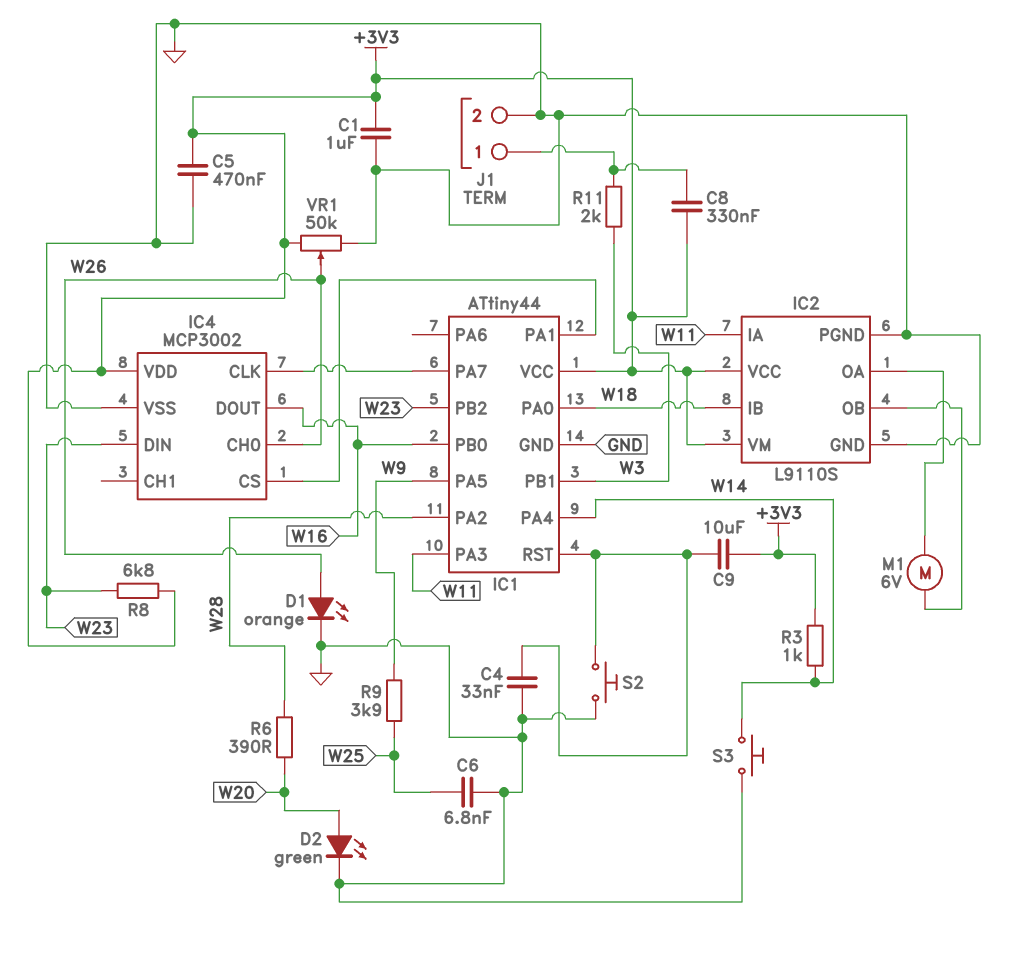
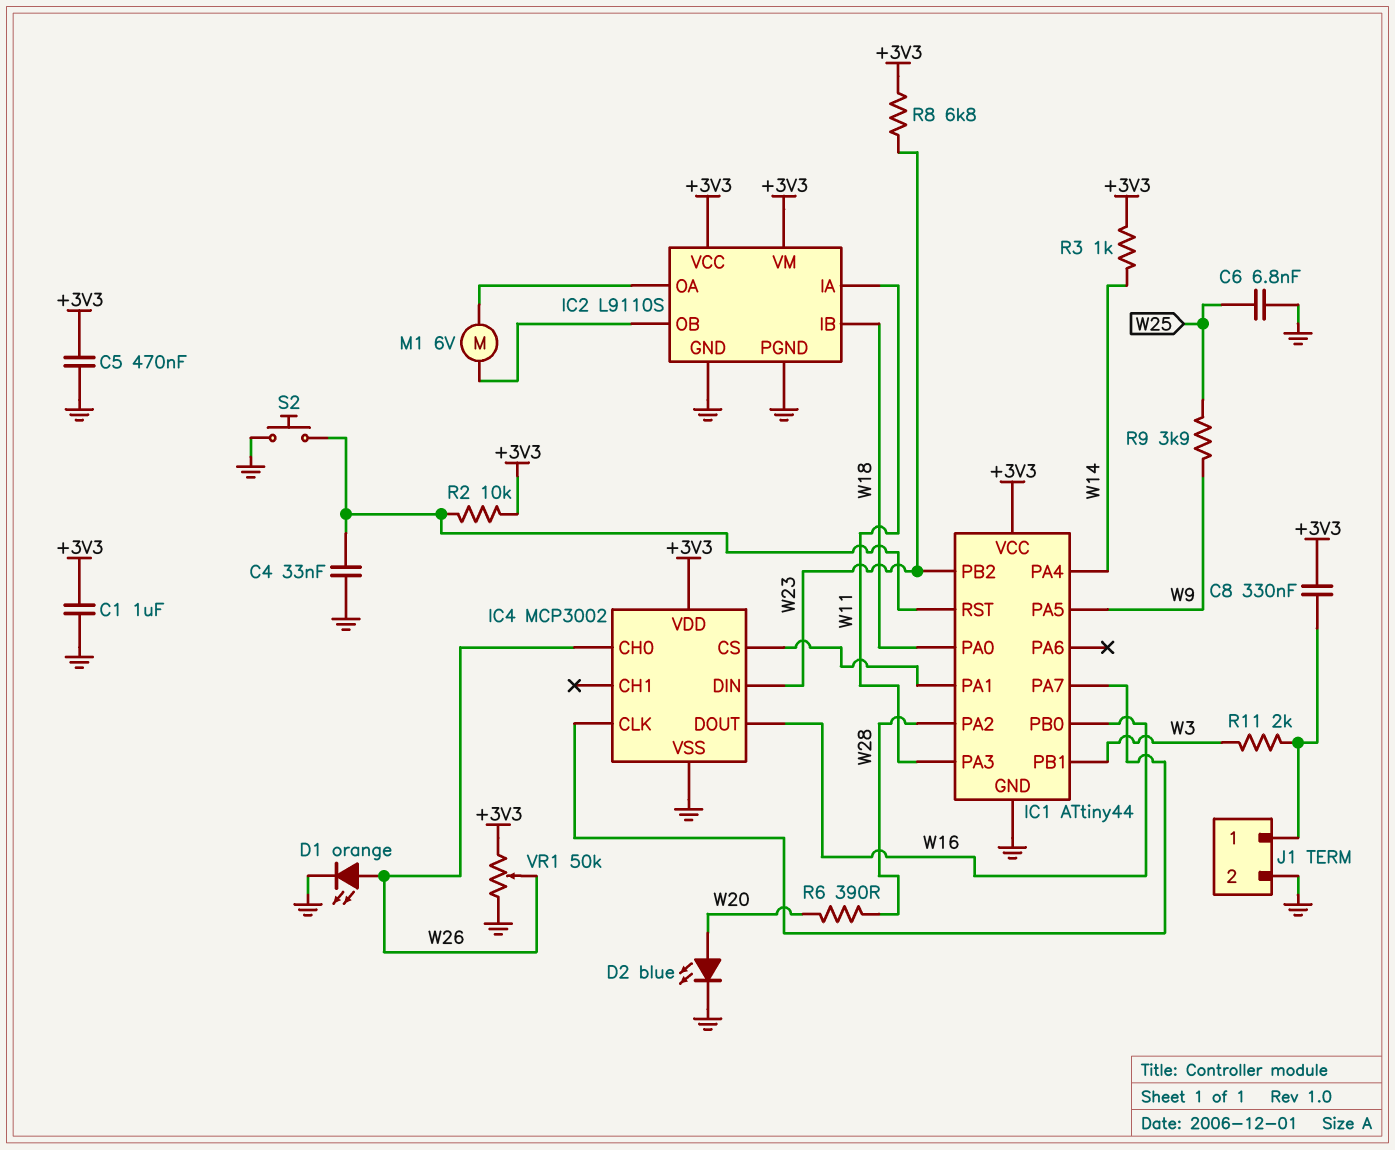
C9: 10uF (+3V3, IC1/RST) -> none
D2: LED green (A W20, K GND) -> LED blue (A W20, K GND)
R2: none -> 10k (+3V3, IC1/RST)
S3: button (GND, W14) -> none

